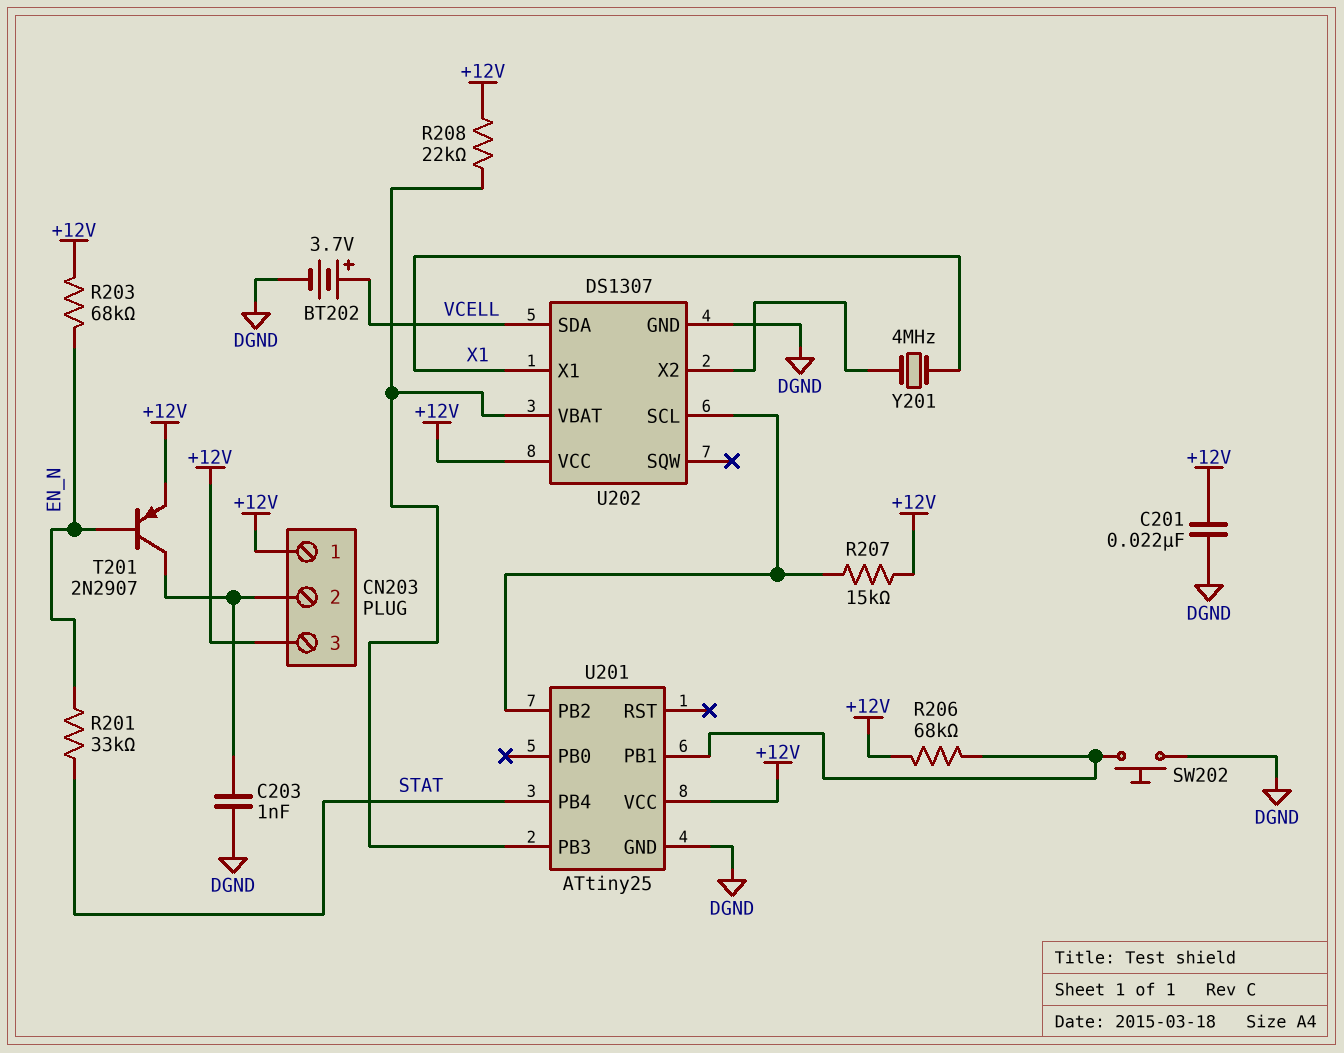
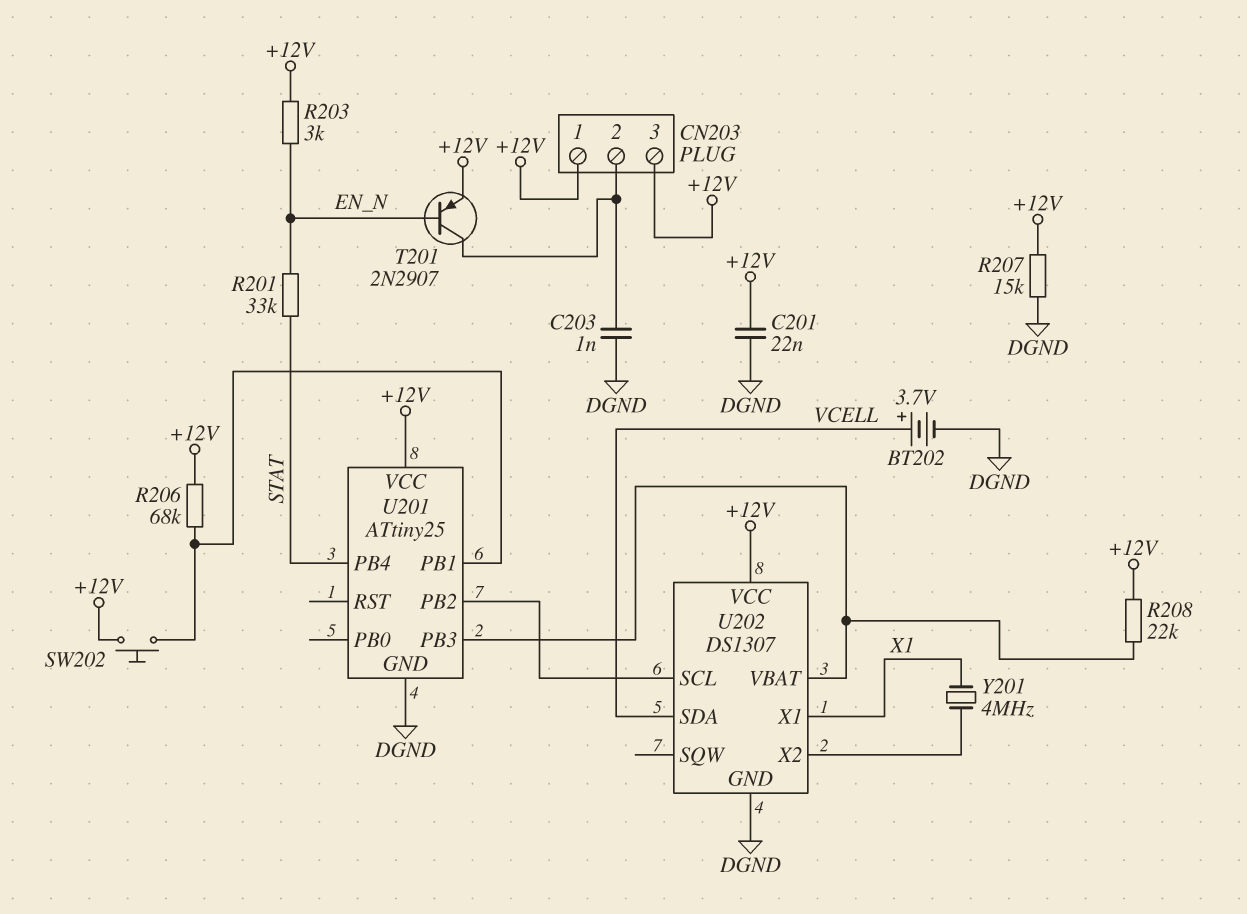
R203: 68k (+12V, EN_N) -> 3k (+12V, EN_N)
R207: 15k (+12V, U201/PB2) -> 15k (+12V, DGND)
SW202: button (DGND, U201/PB1) -> button (+12V, U201/PB1)

